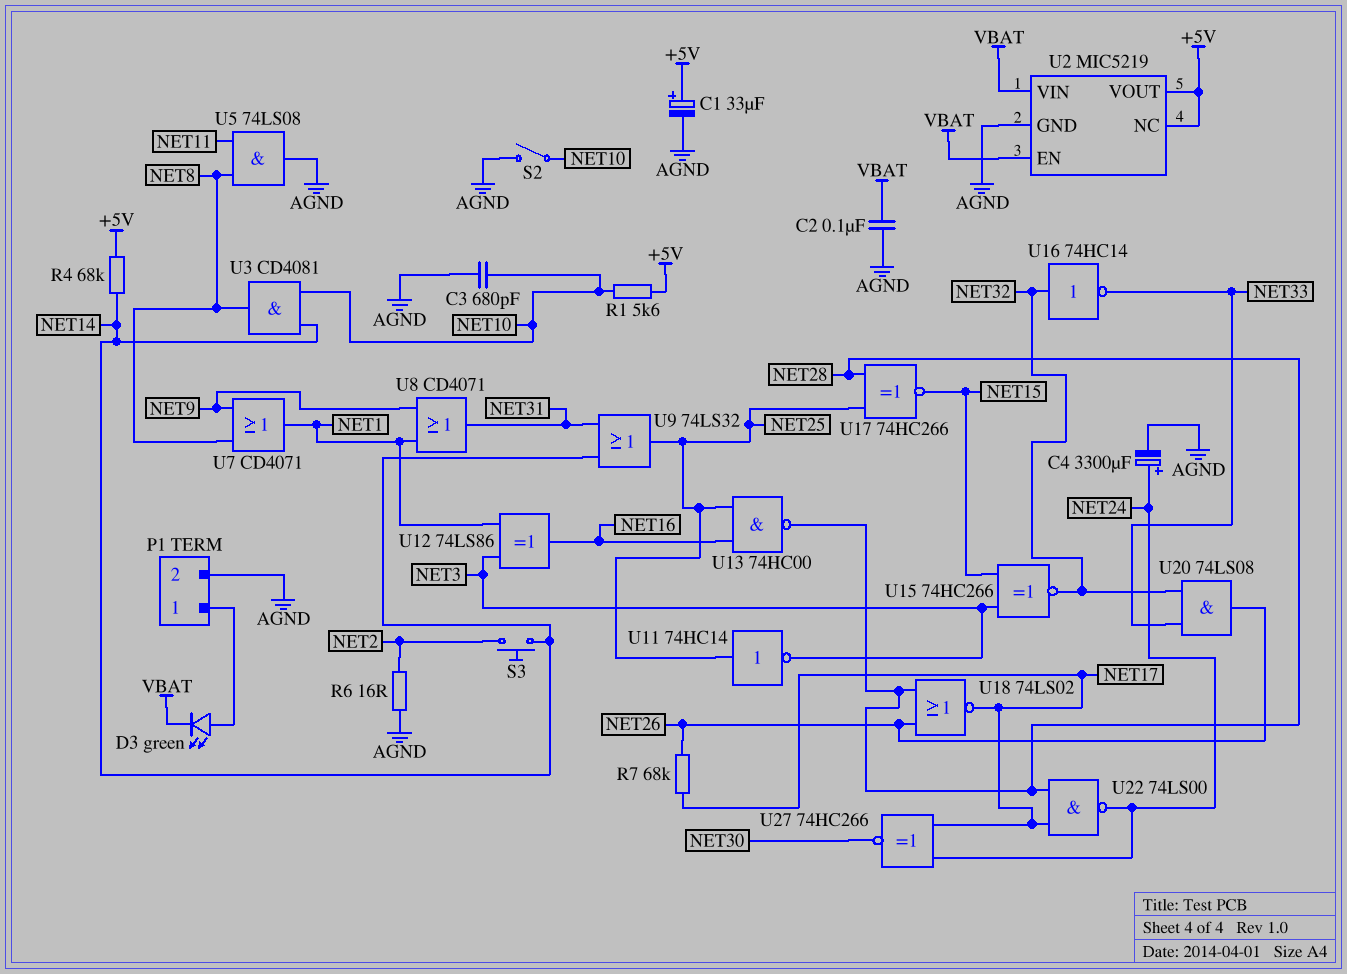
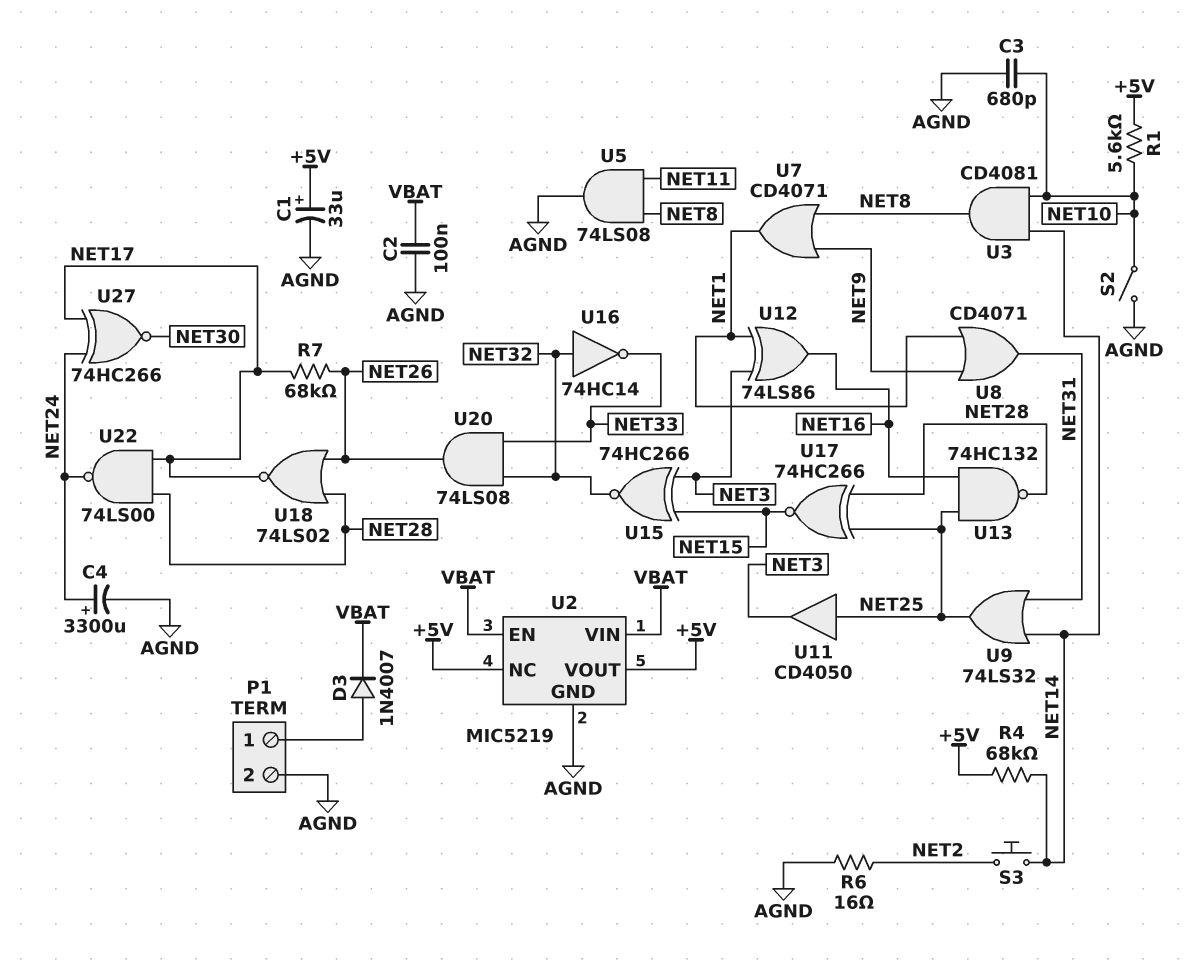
D3: LED green (A P1/1, K VBAT) -> diode 1N4007 (A P1/1, K VBAT)
U11: NOT 74HC14 (in NET25, out NET3) -> buffer CD4050 (in NET25, out NET3)
U13: NAND 74HC00 (in NET16, in NET25, out NET28) -> NAND 74HC132 (in NET16, in NET25, out NET28)

